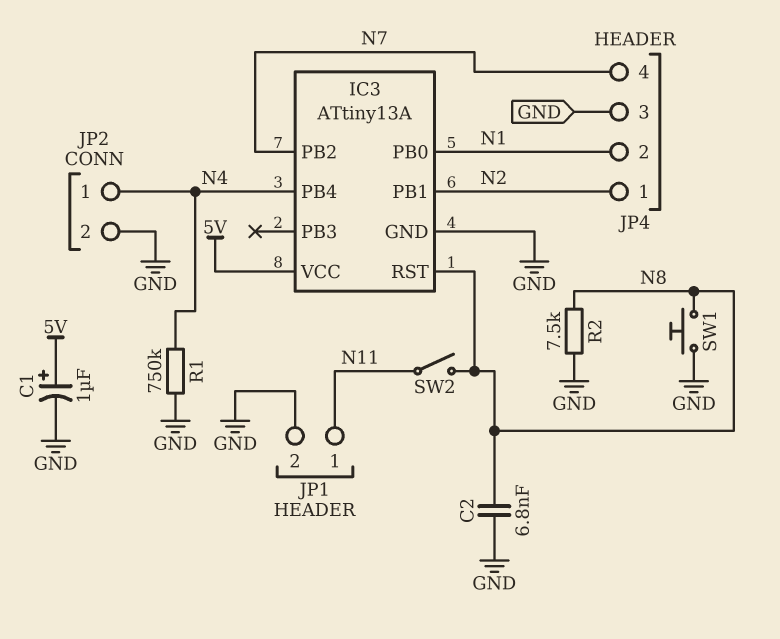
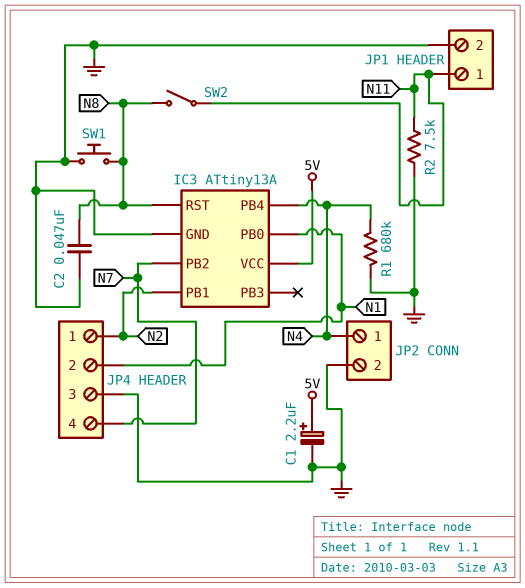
C1: 1uF (plus 5V, minus GND) -> 2.2uF (plus 5V, minus GND)
C2: 6.8nF (GND, N8) -> 47nF (GND, N8)
R1: 750k (GND, N4) -> 680k (GND, N4)
R2: 7.5k (GND, N8) -> 7.5k (GND, N11)

